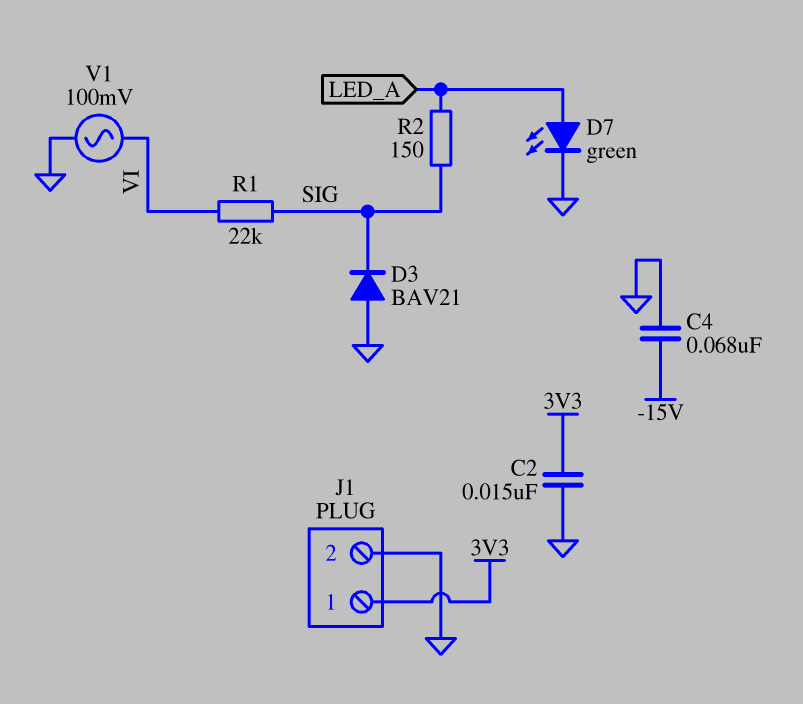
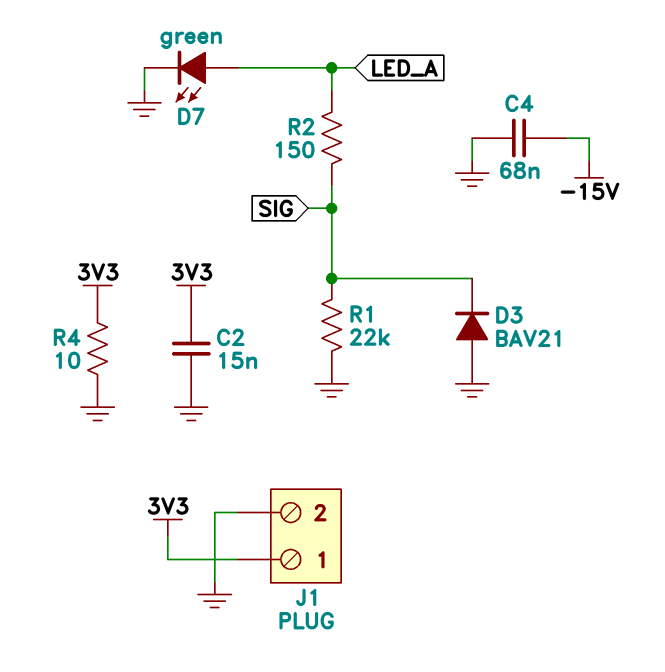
R1: 22k (SIG, VI) -> 22k (GND, SIG)
R4: none -> 10 (3V3, GND)
V1: AC 100mV (GND, VI) -> none

